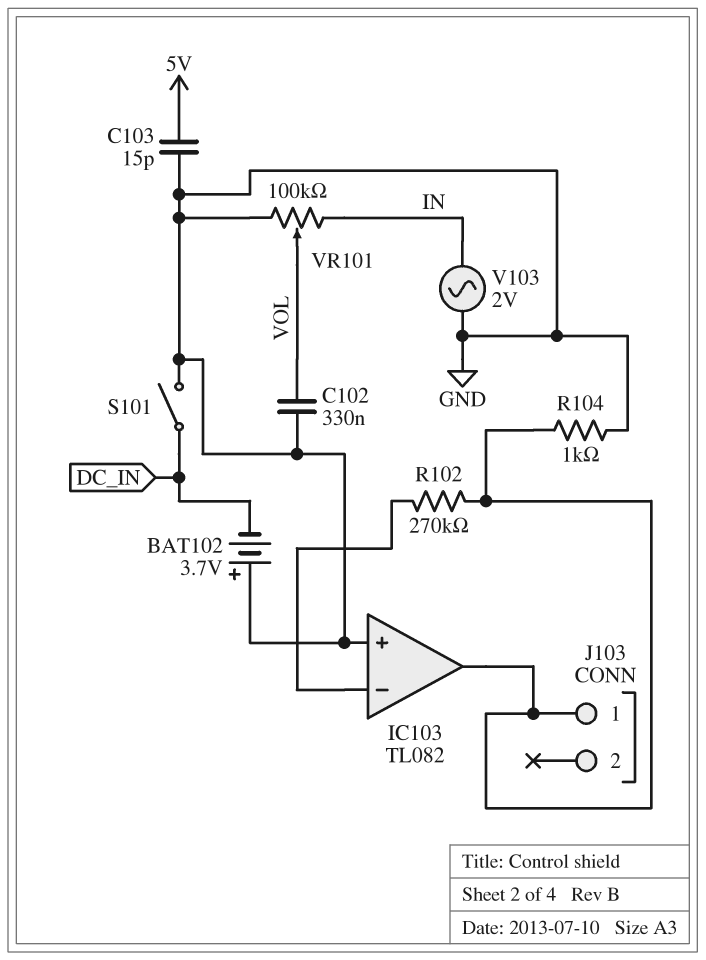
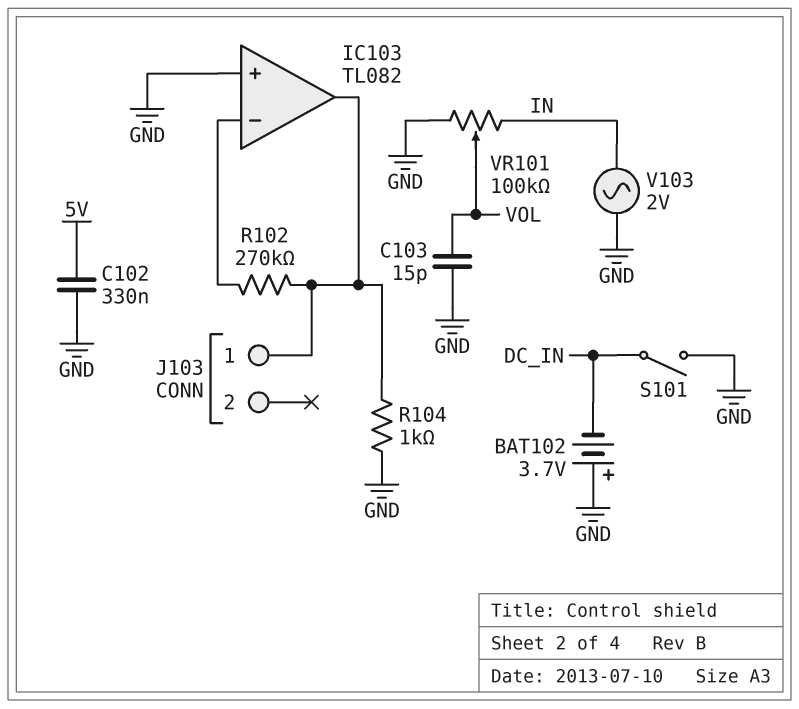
C102: 330nF (GND, VOL) -> 330nF (5V, GND)
C103: 15pF (5V, GND) -> 15pF (GND, VOL)

